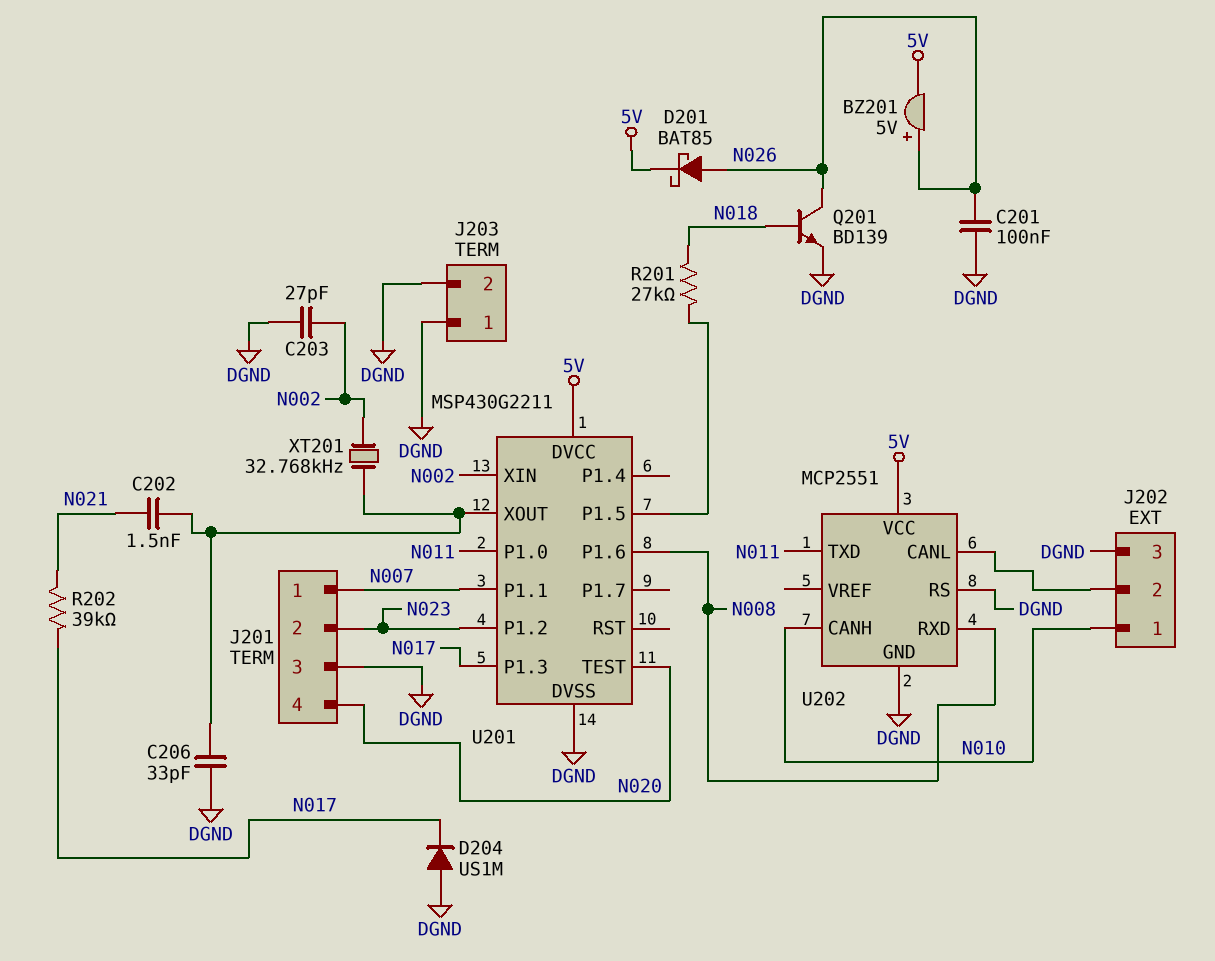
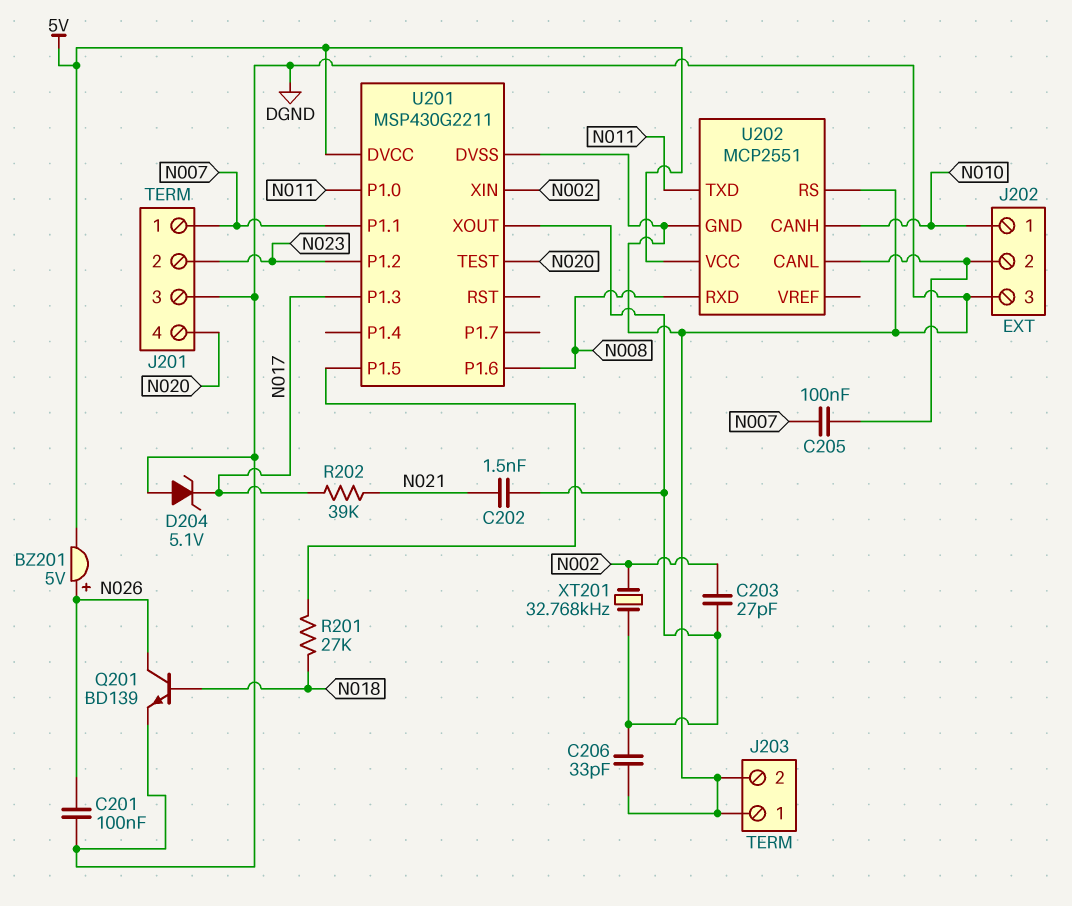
C203: 27pF (DGND, N002) -> 27pF (N002, U201/XOUT)
C205: none -> 100nF (J202/2, N007)
D201: schottky BAT85 (A N026, K 5V) -> none
D204: diode US1M (A DGND, K N017) -> zener 5.1V (A DGND, K N017)

